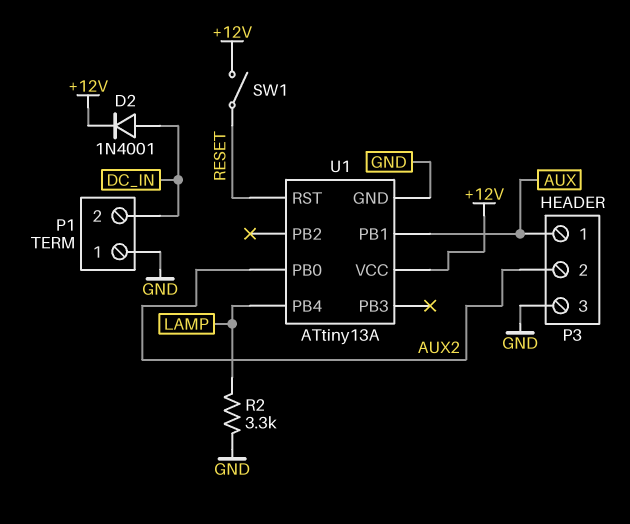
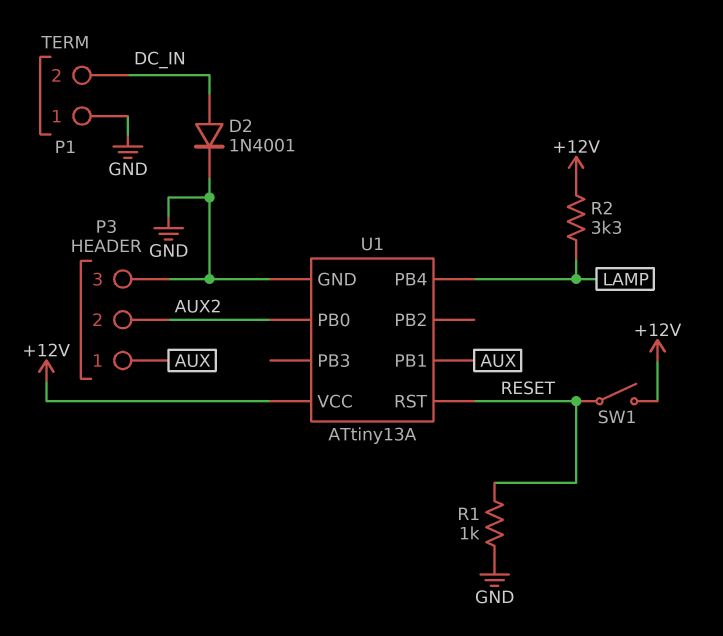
D2: diode 1N4001 (A DC_IN, K +12V) -> diode 1N4001 (A DC_IN, K GND)
R1: none -> 1k (GND, RESET)
R2: 3.3k (GND, LAMP) -> 3.3k (+12V, LAMP)

